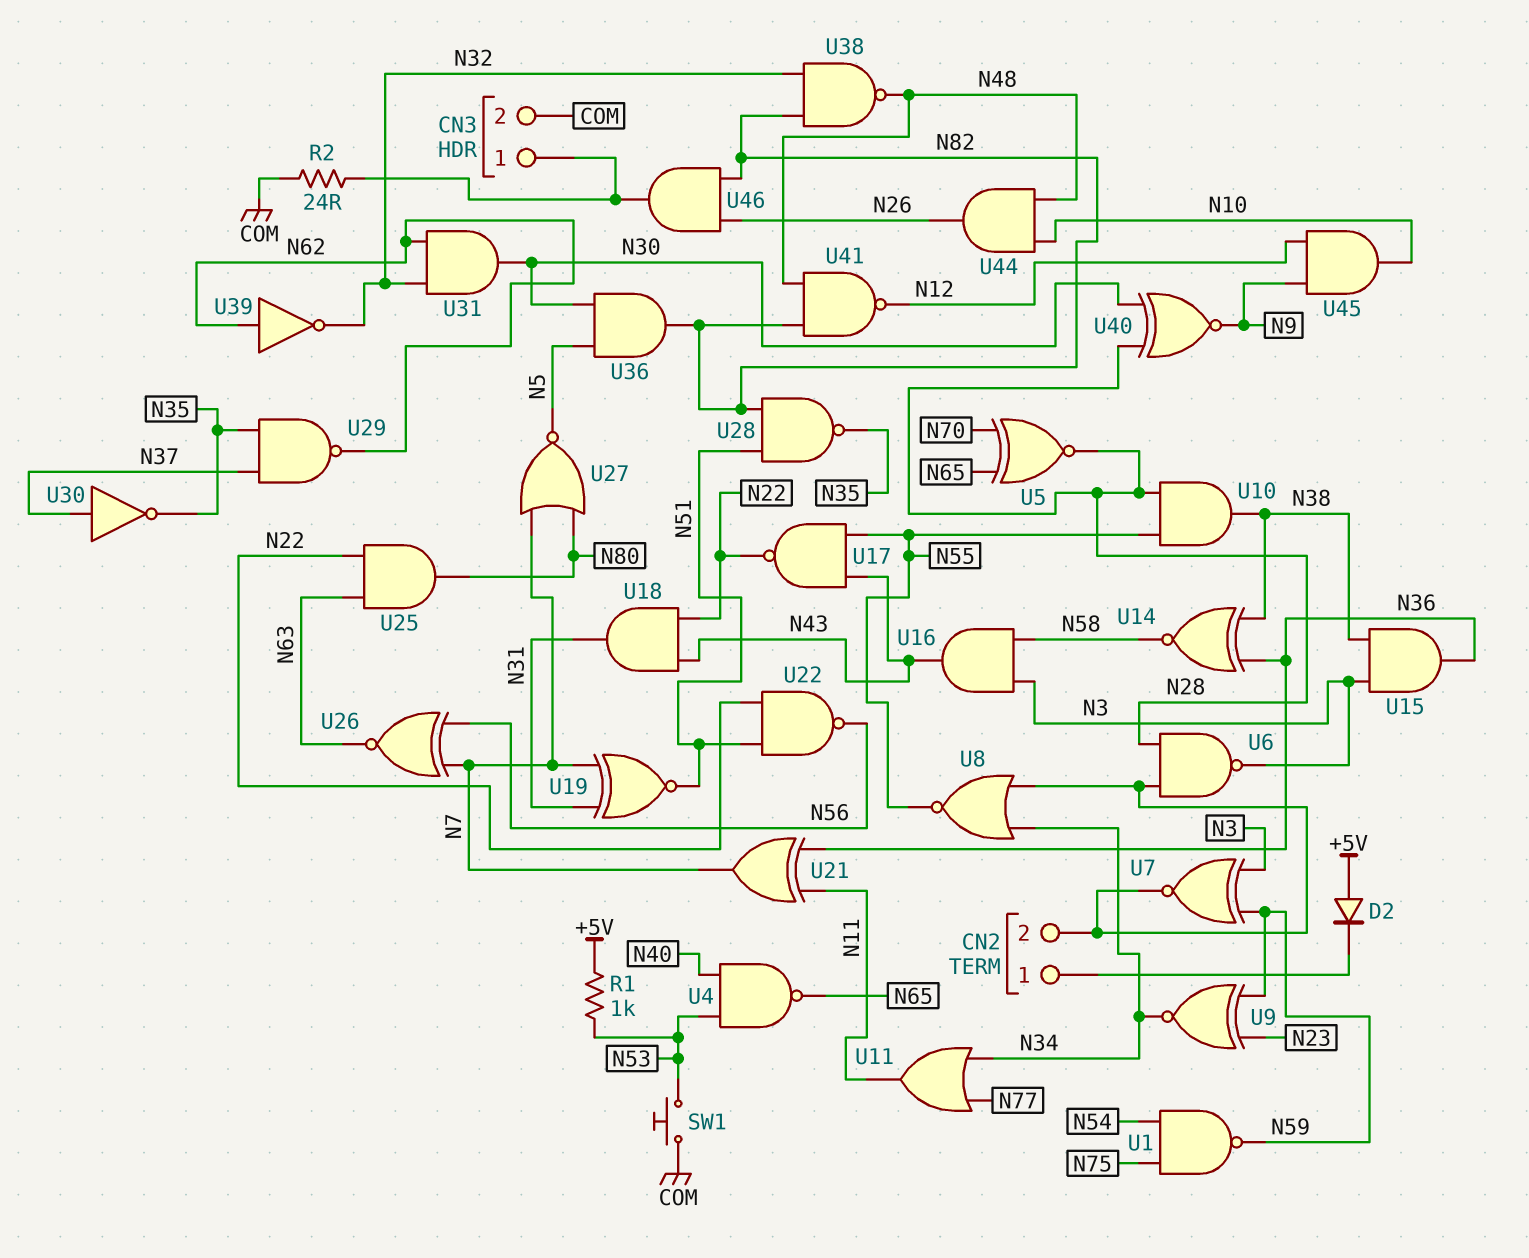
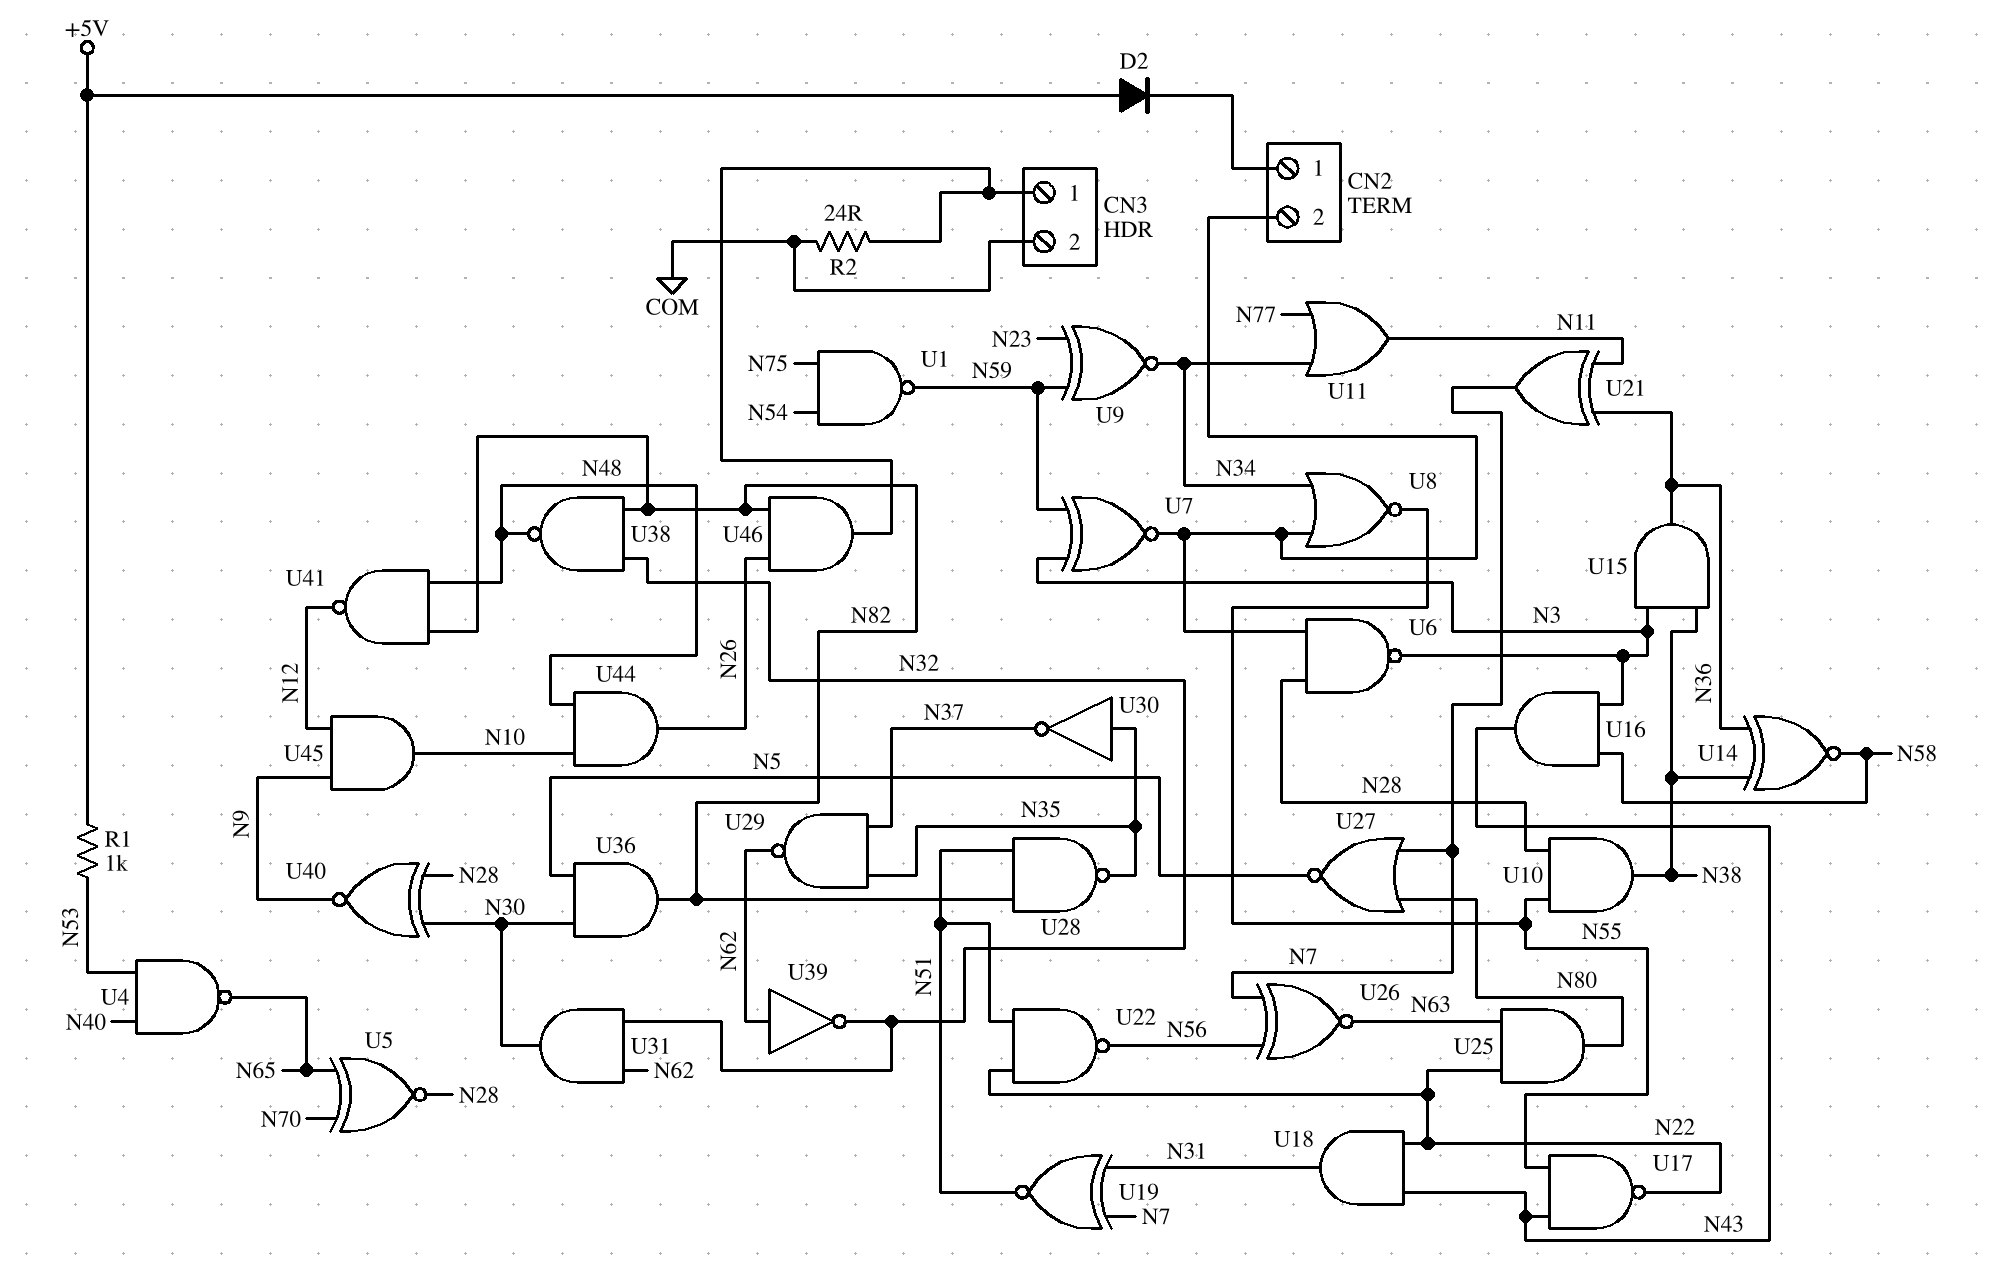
SW1: button (COM, N53) -> none
U30: NOT (in N37, out N35) -> NOT (in N35, out N37)

